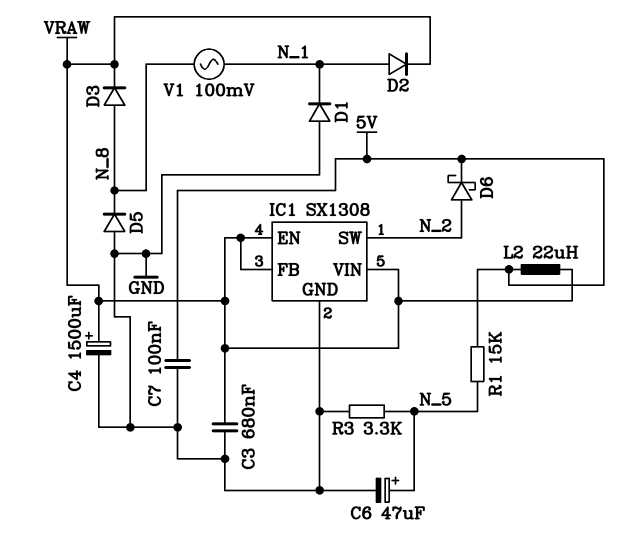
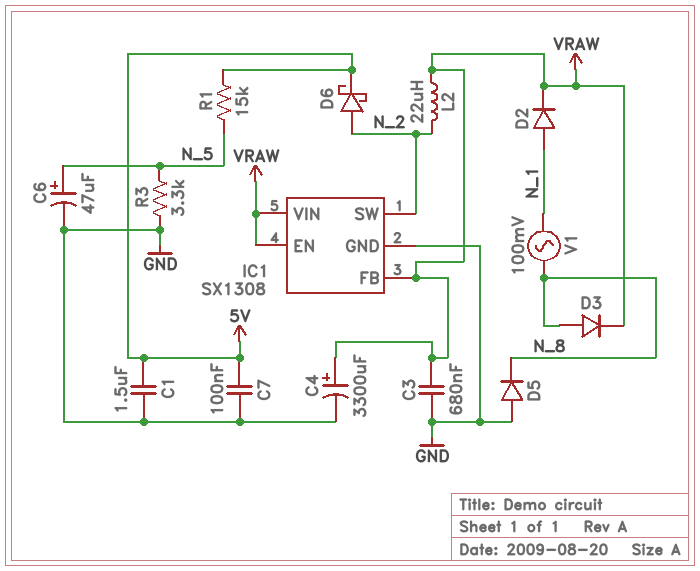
C1: none -> 1.5uF (5V, GND)
C4: 1500uF (plus VRAW, minus GND) -> 3300uF (plus VRAW, minus GND)
D1: diode (A GND, K N_1) -> none
L2: 22uH (5V, VRAW) -> 22uH (N_2, VRAW)

